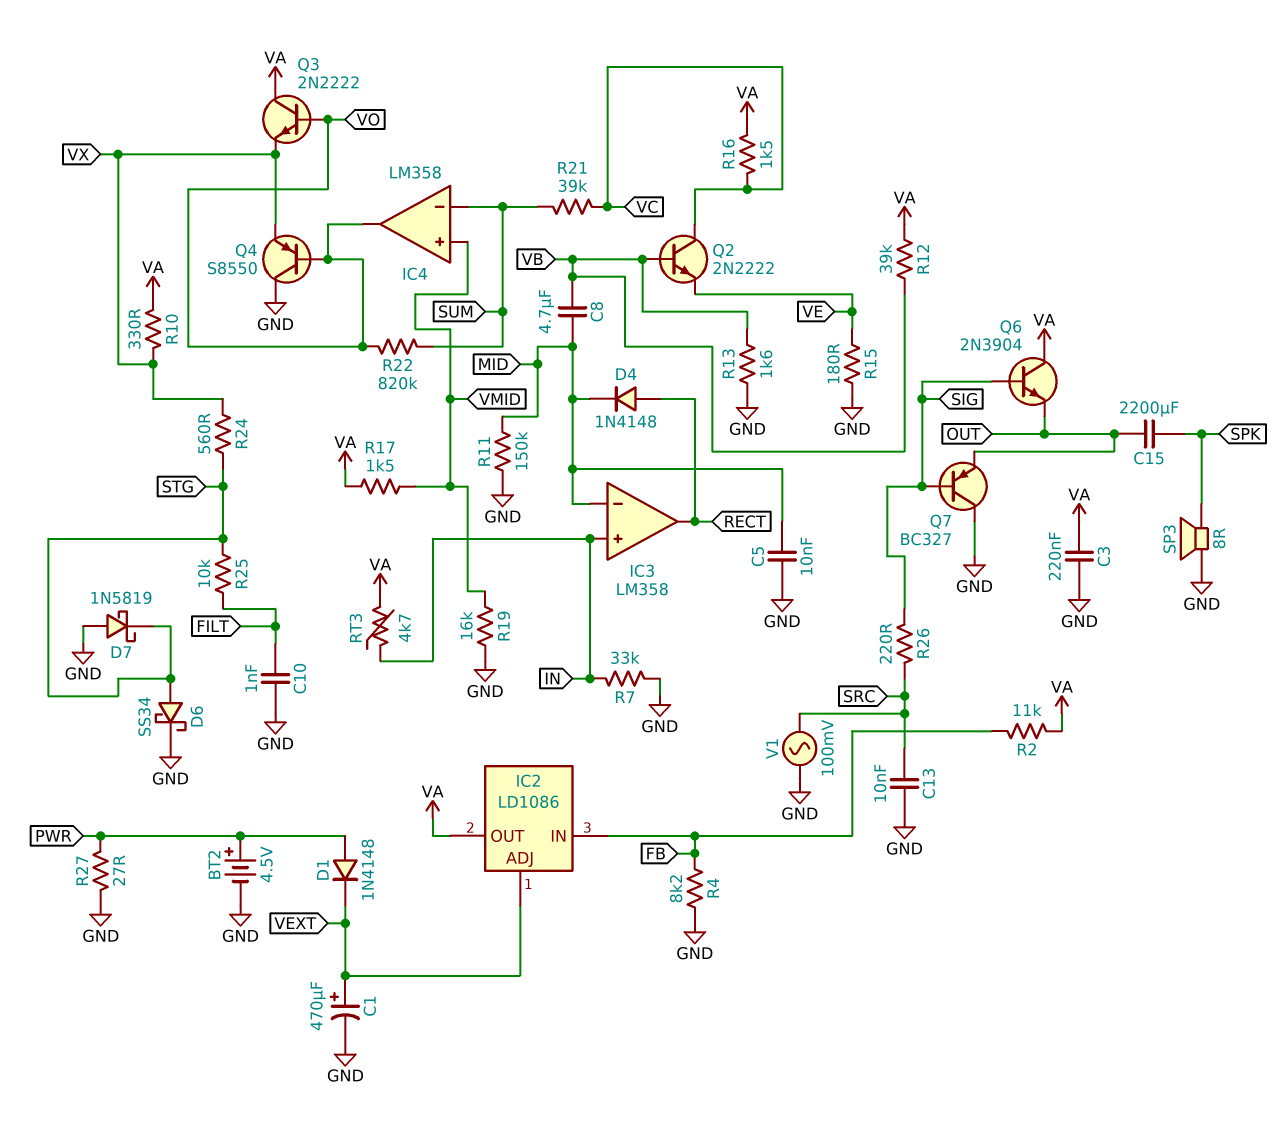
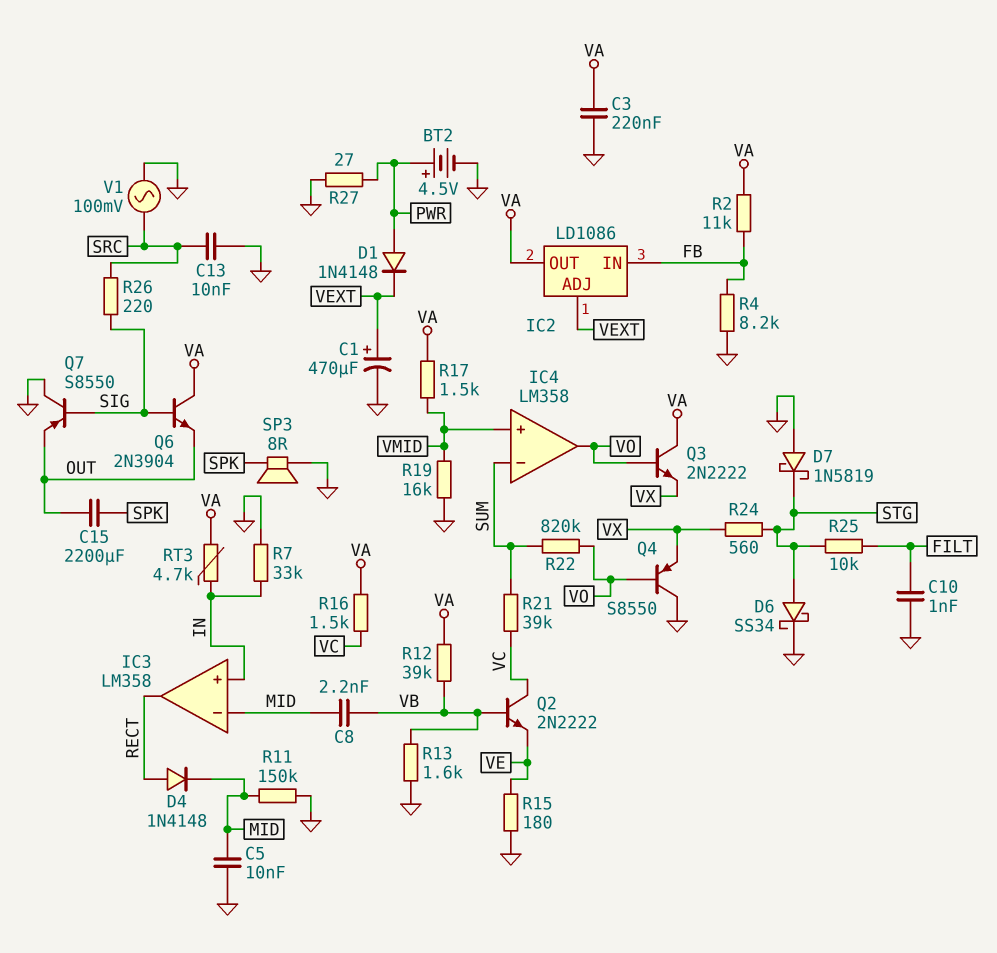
C8: 4.7uF (MID, VB) -> 2.2nF (MID, VB)
Q7: PNP BC327 (B SIG, C GND, E OUT) -> PNP S8550 (B SIG, C GND, E OUT)
R10: 330 (VA, VX) -> none

